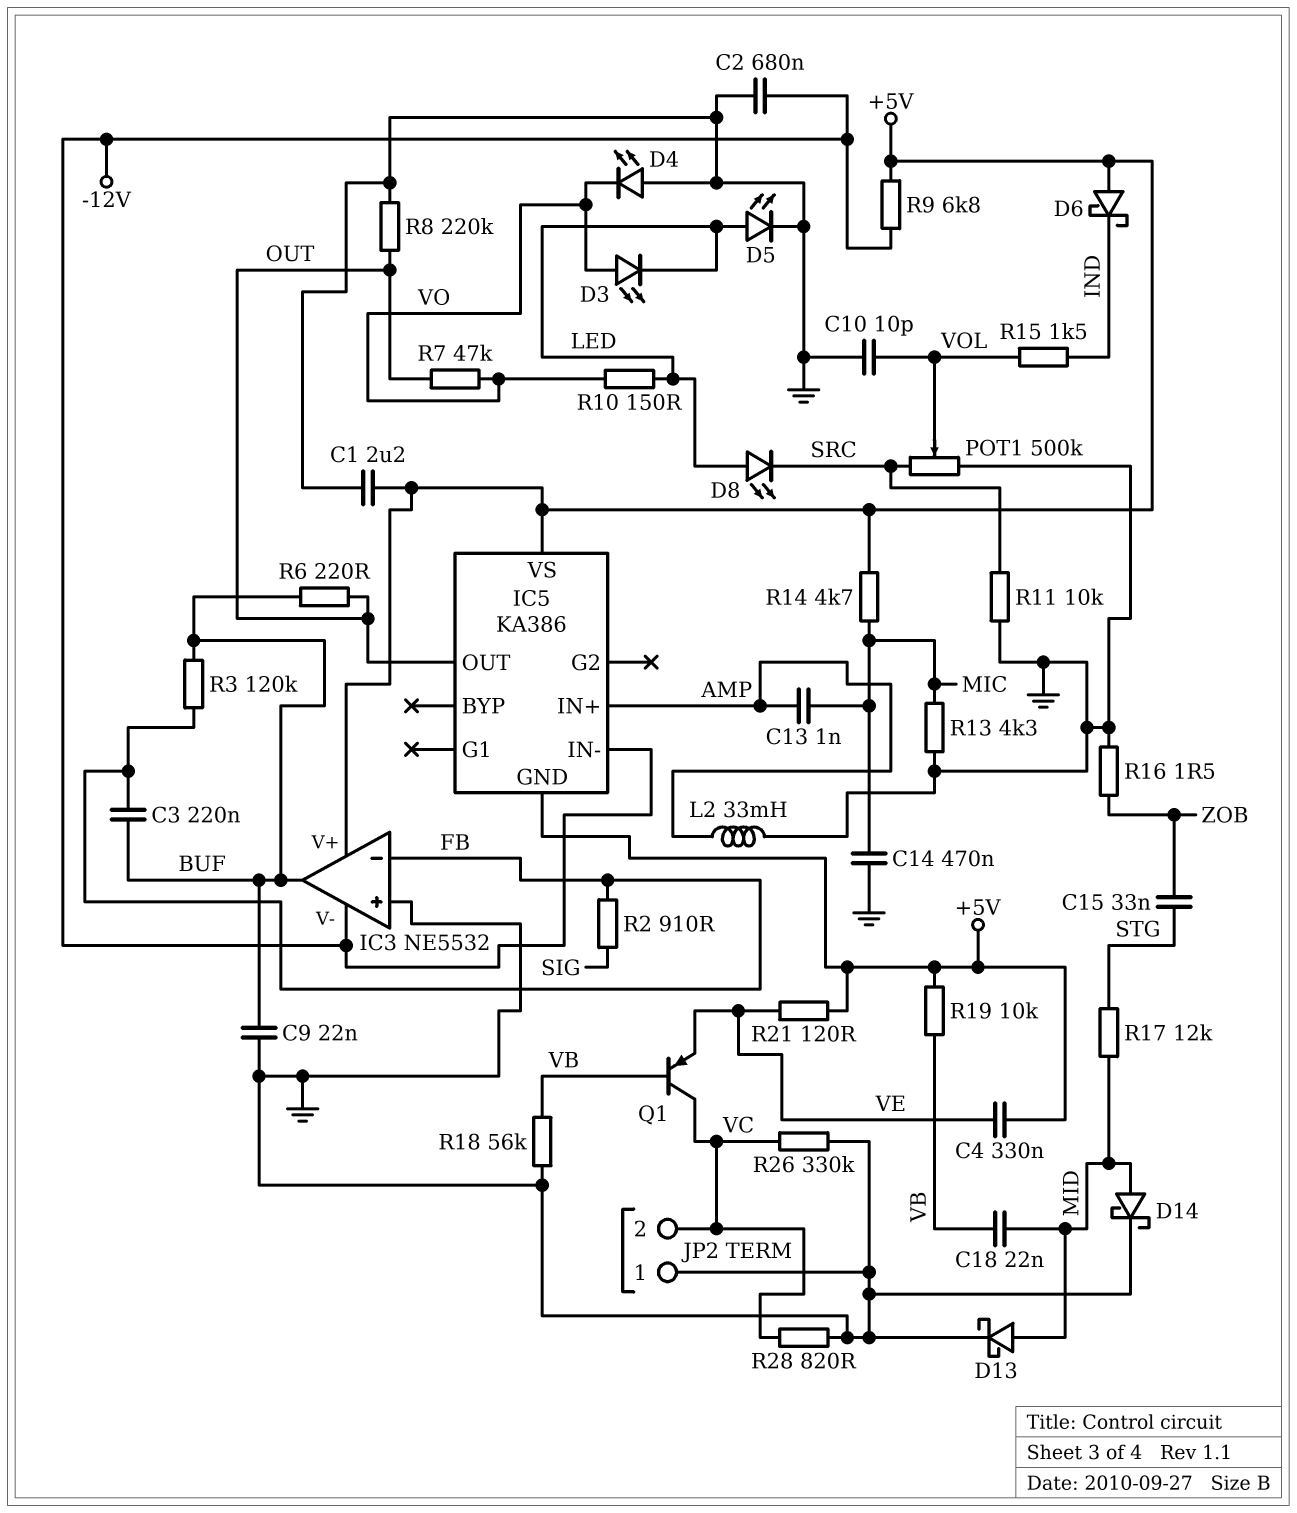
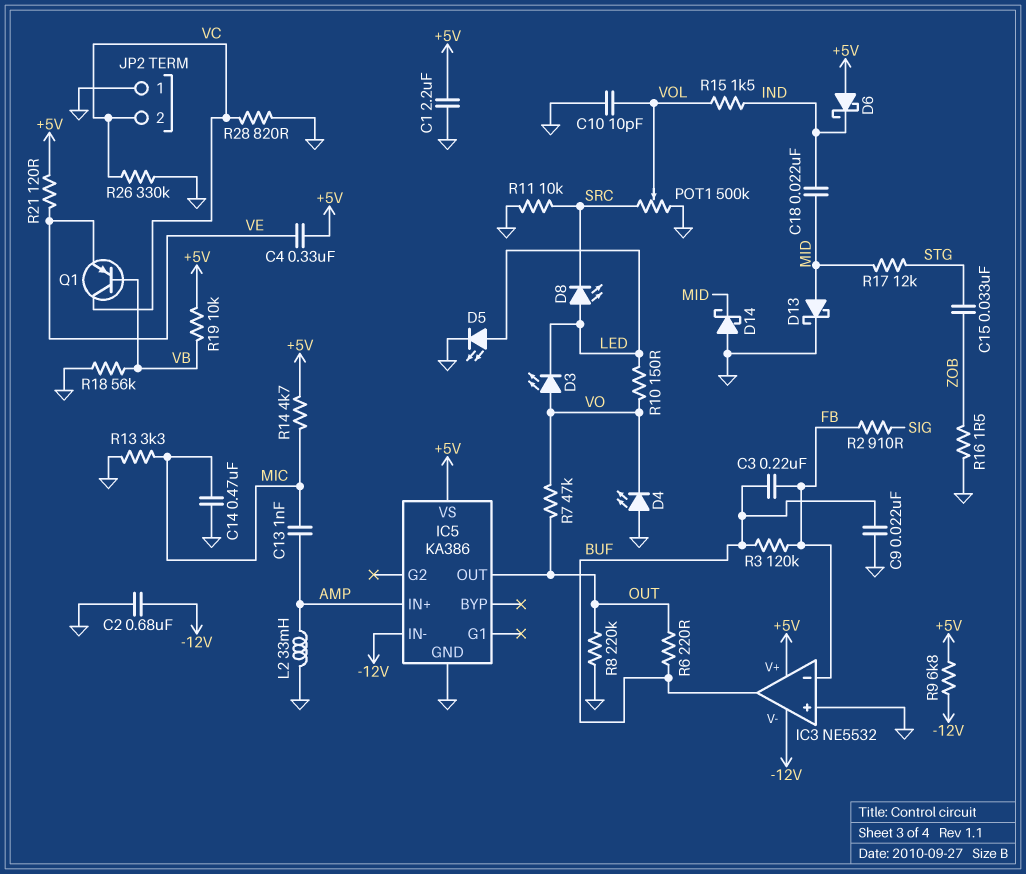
C18: 22nF (MID, VB) -> 22nF (IND, MID)
D14: schottky (A MID, K GND) -> schottky (A GND, K MID)
IC5 pin GND: +5V -> GND
R13: 4.3k (GND, MIC) -> 3.3k (GND, MIC)

